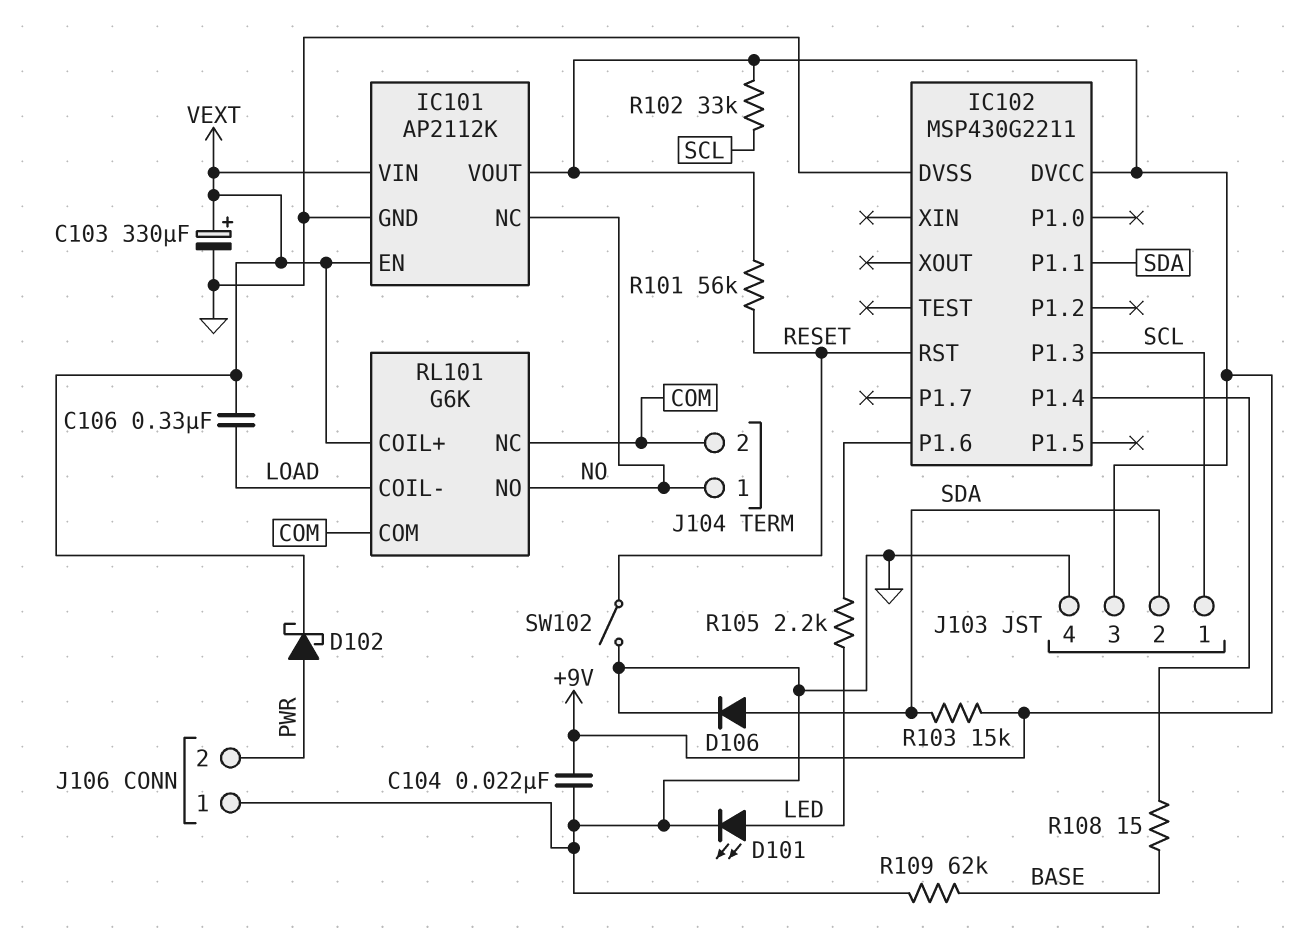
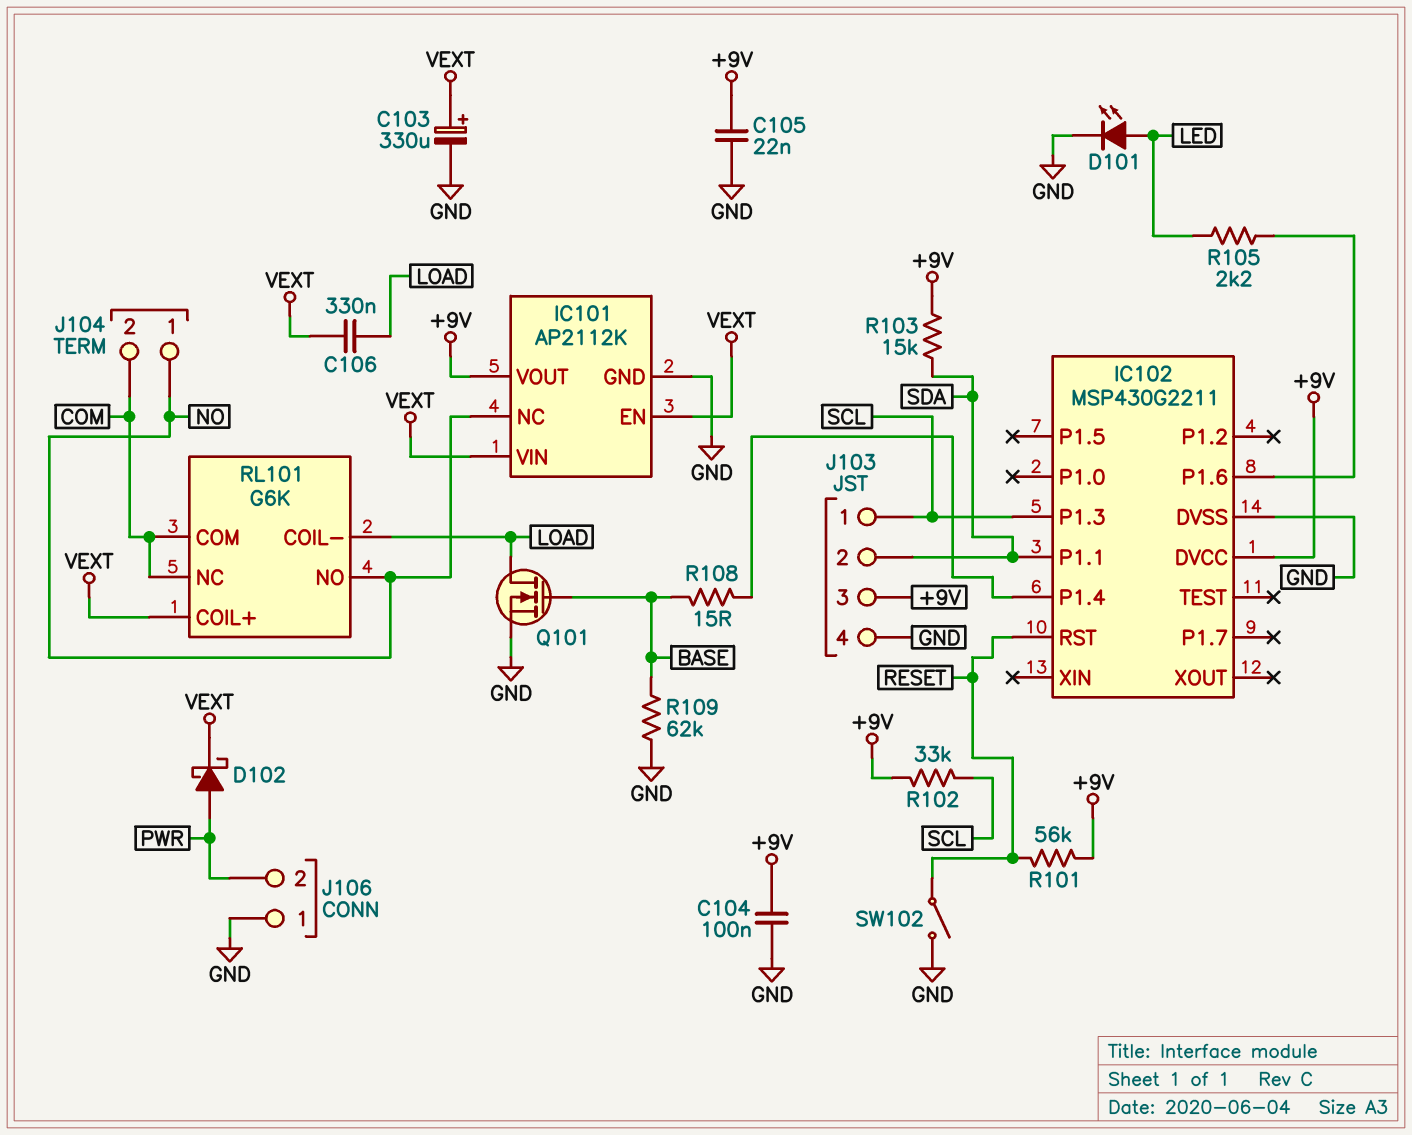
C104: 22nF (+9V, GND) -> 100nF (+9V, GND)
C105: none -> 22nF (+9V, GND)
D106: diode (A SDA, K GND) -> none
Q101: none -> NMOS (G BASE, D LOAD, S GND)

